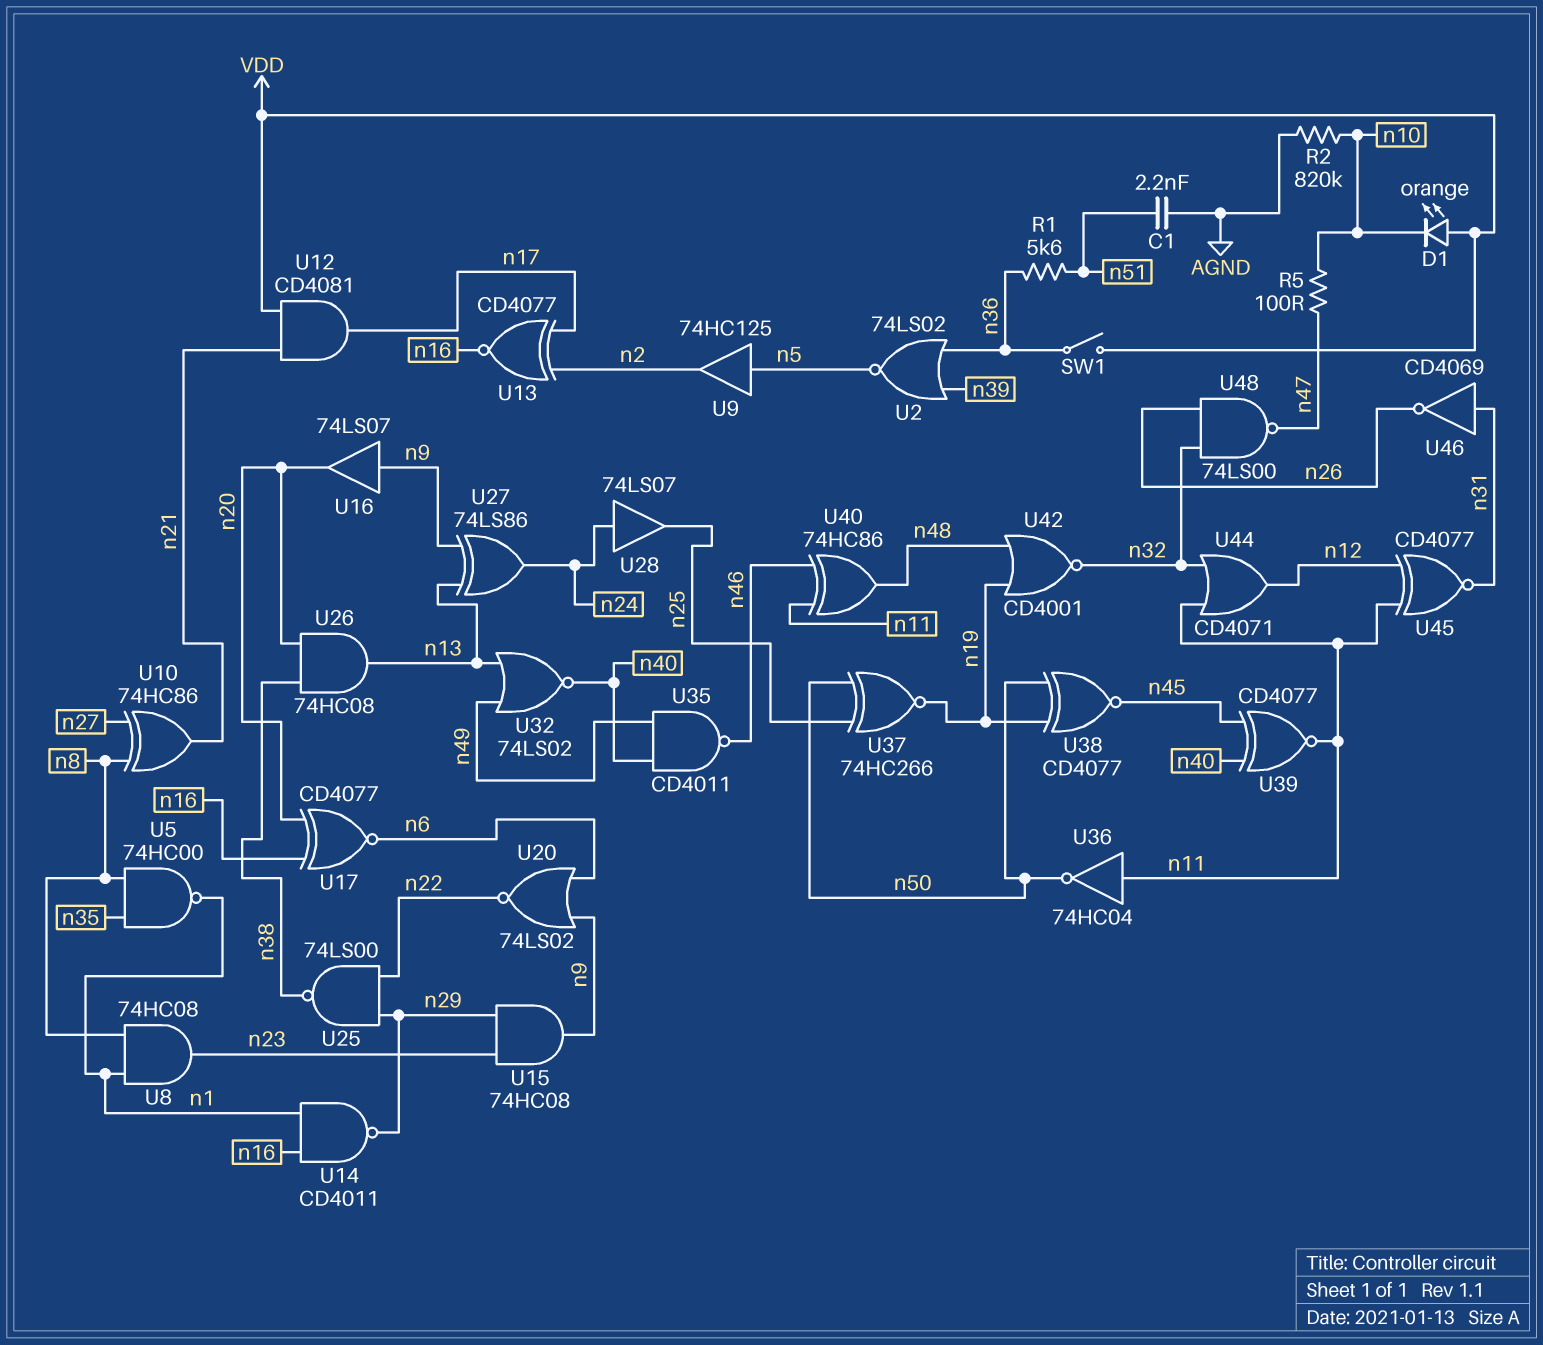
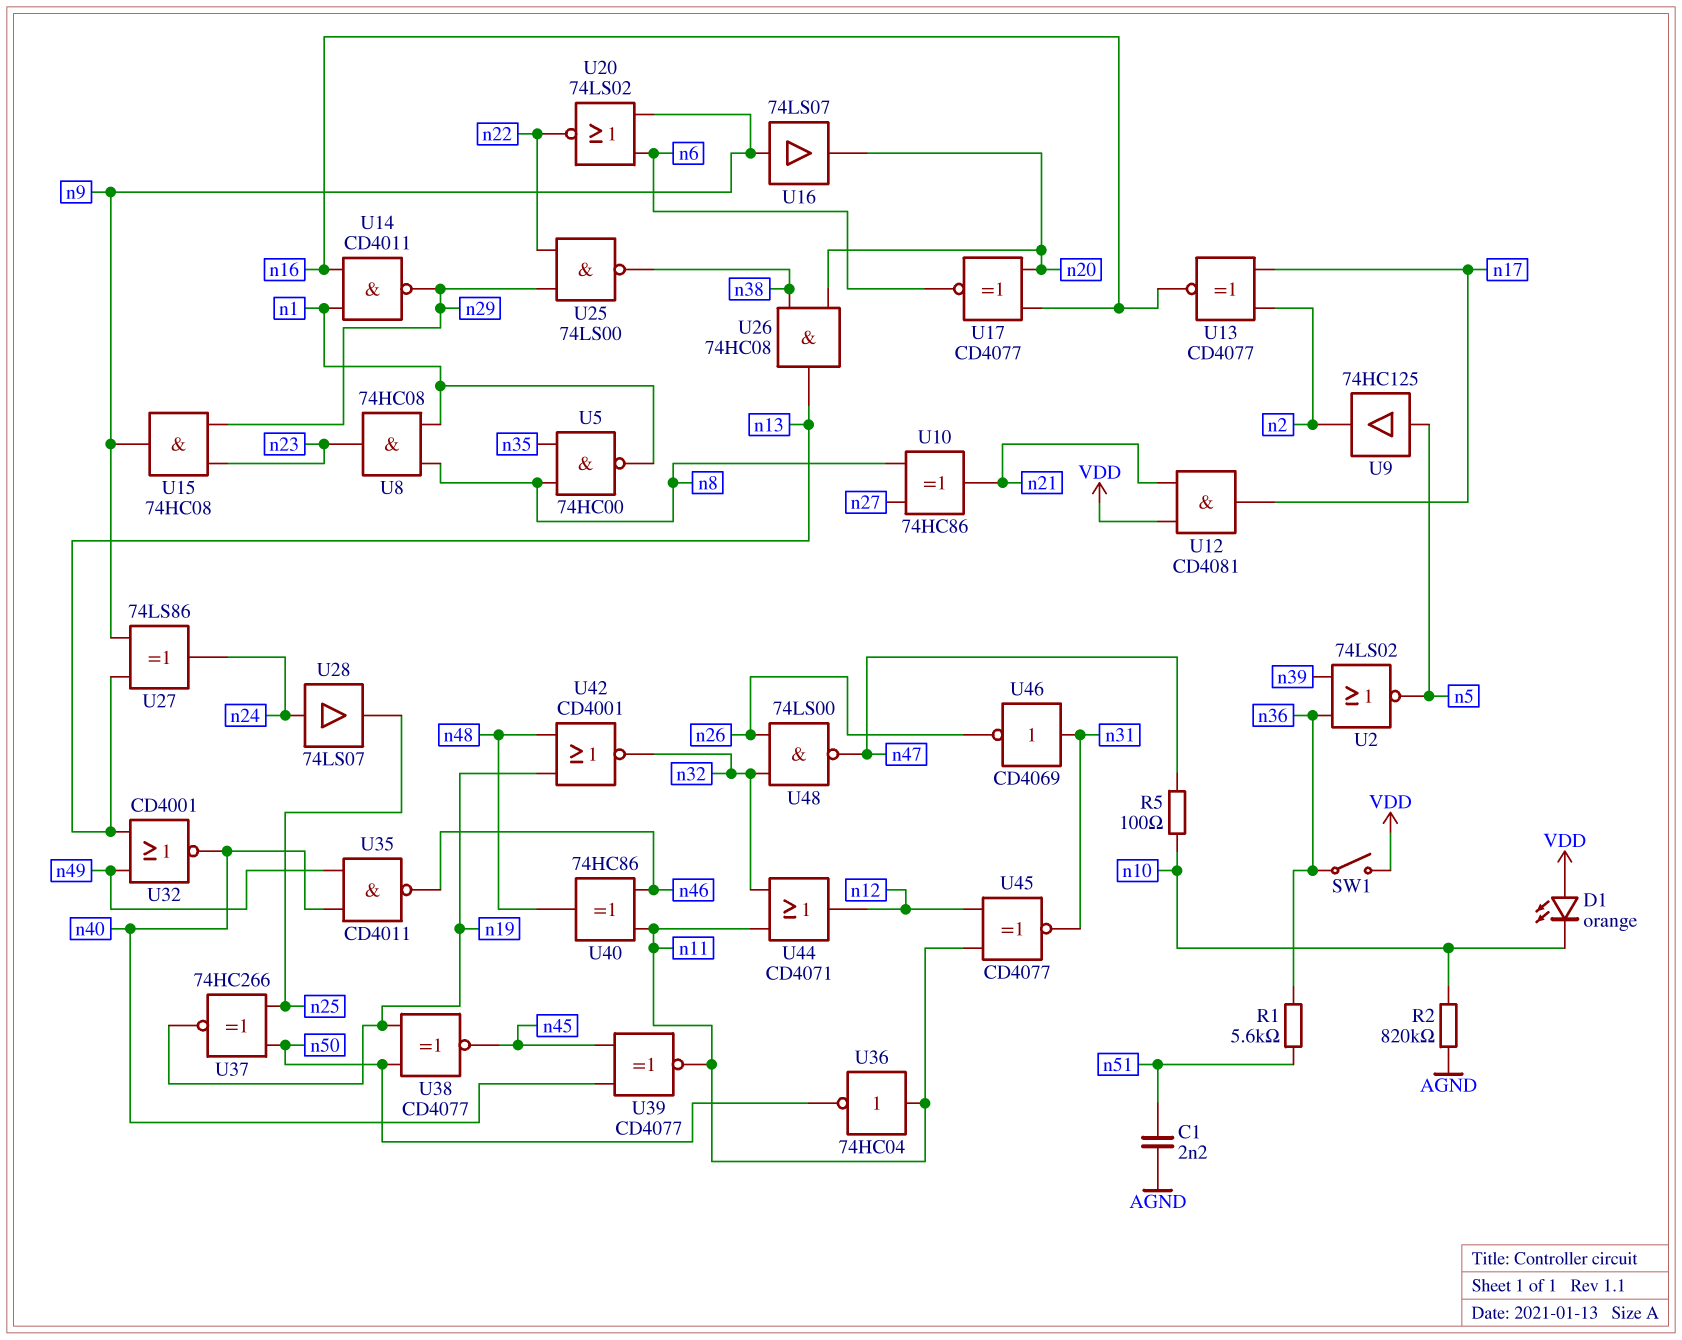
U32: NOR 74LS02 (in n13, in n49, out n40) -> NOR CD4001 (in n13, in n49, out n40)

